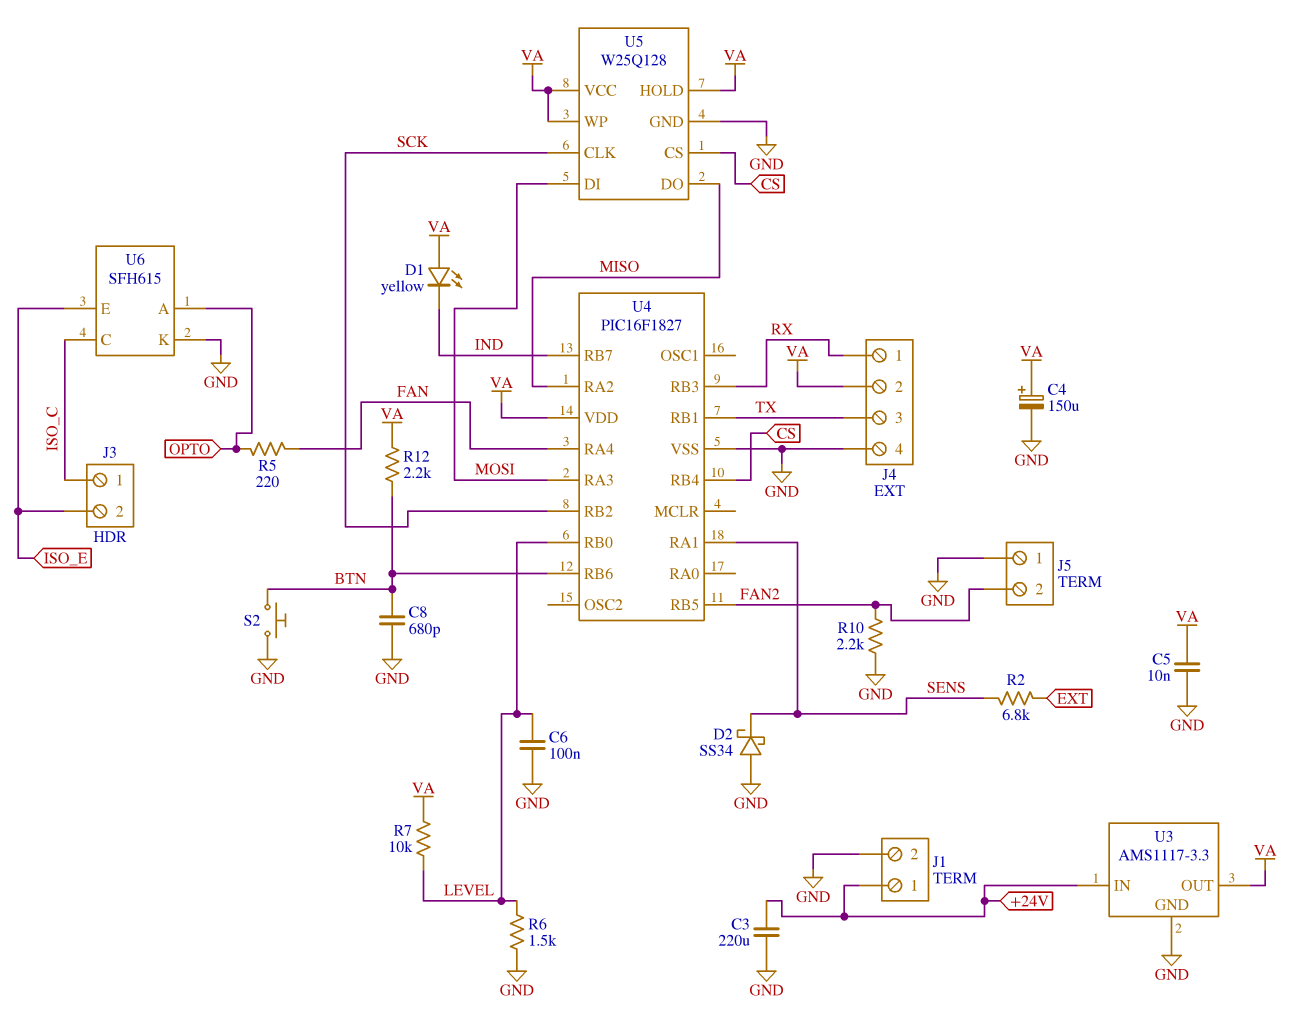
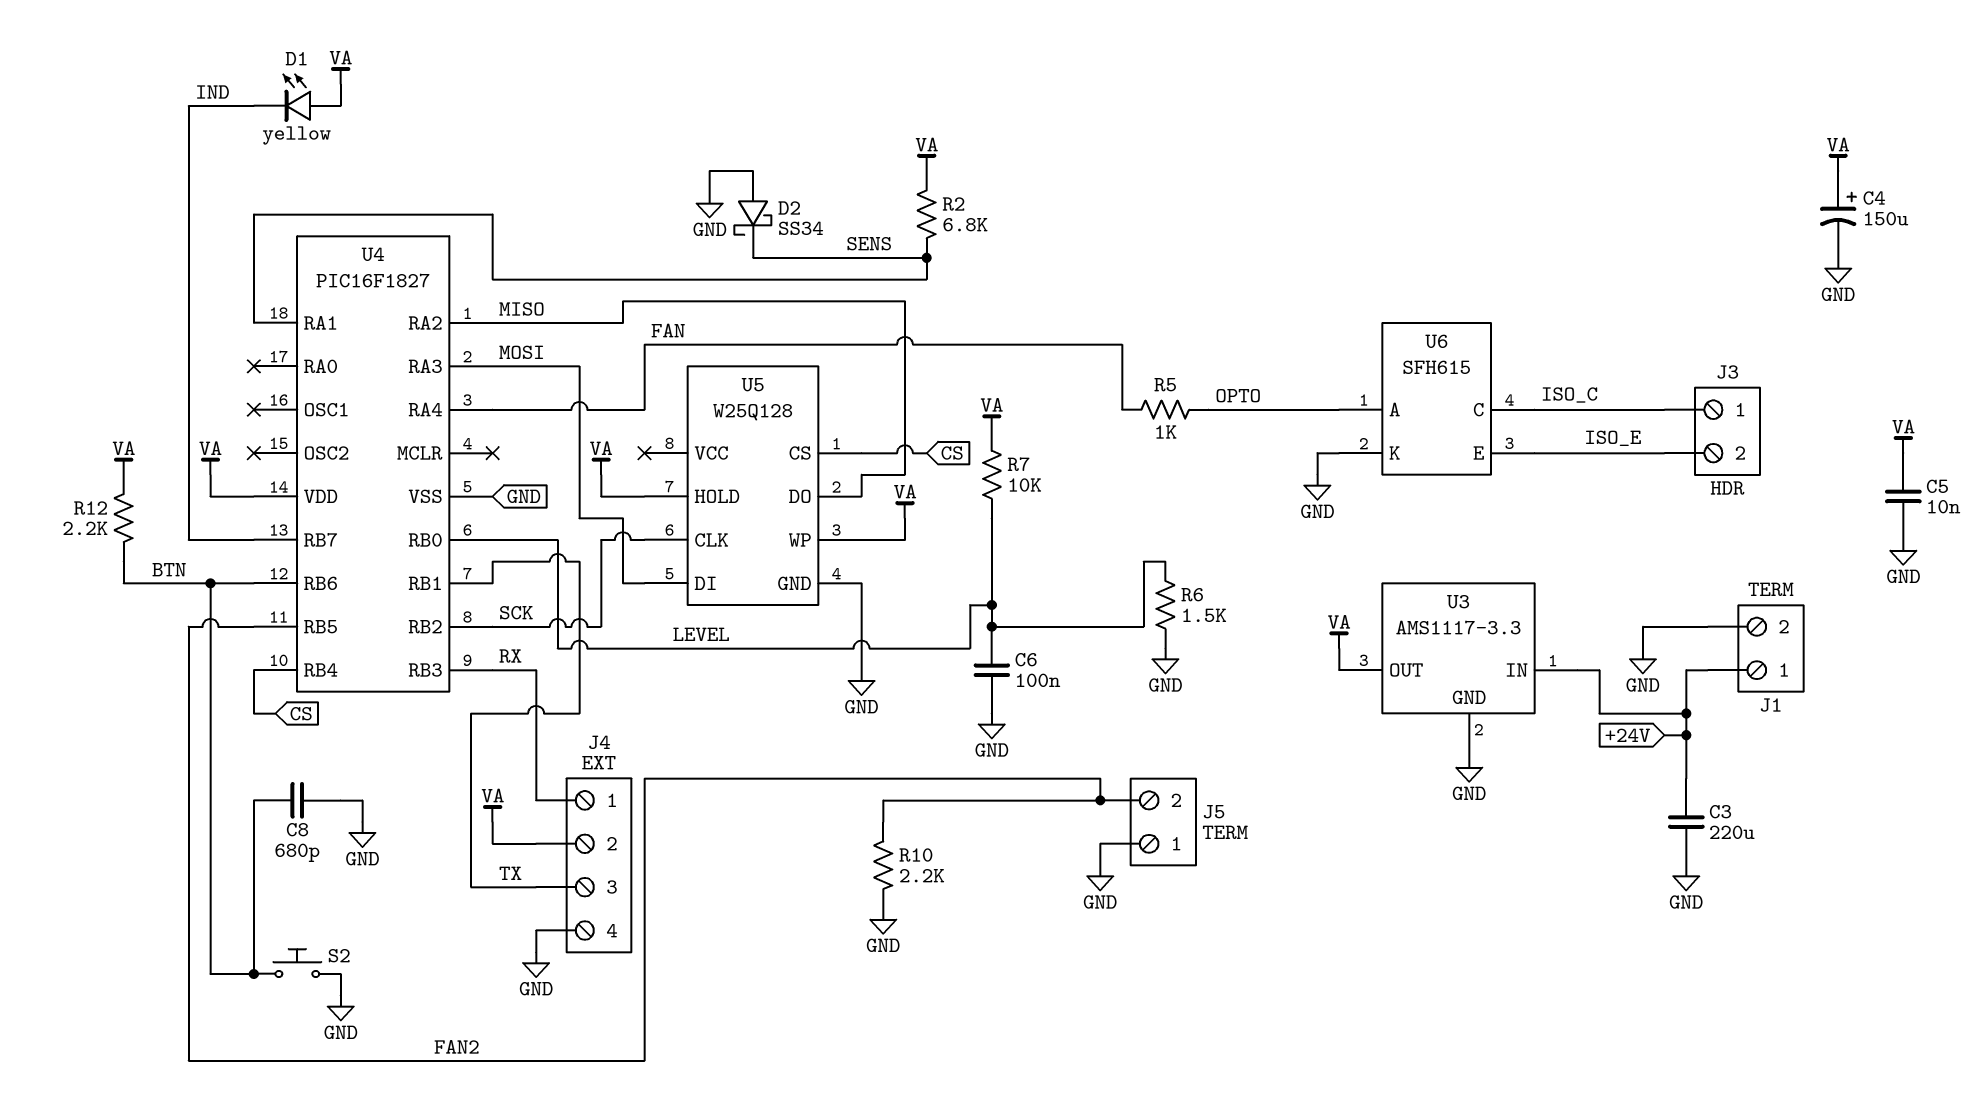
R2: 6.8k (EXT, SENS) -> 6.8k (SENS, VA)
R5: 220 (FAN, OPTO) -> 1k (FAN, OPTO)
U5 pin VCC: VA -> none

